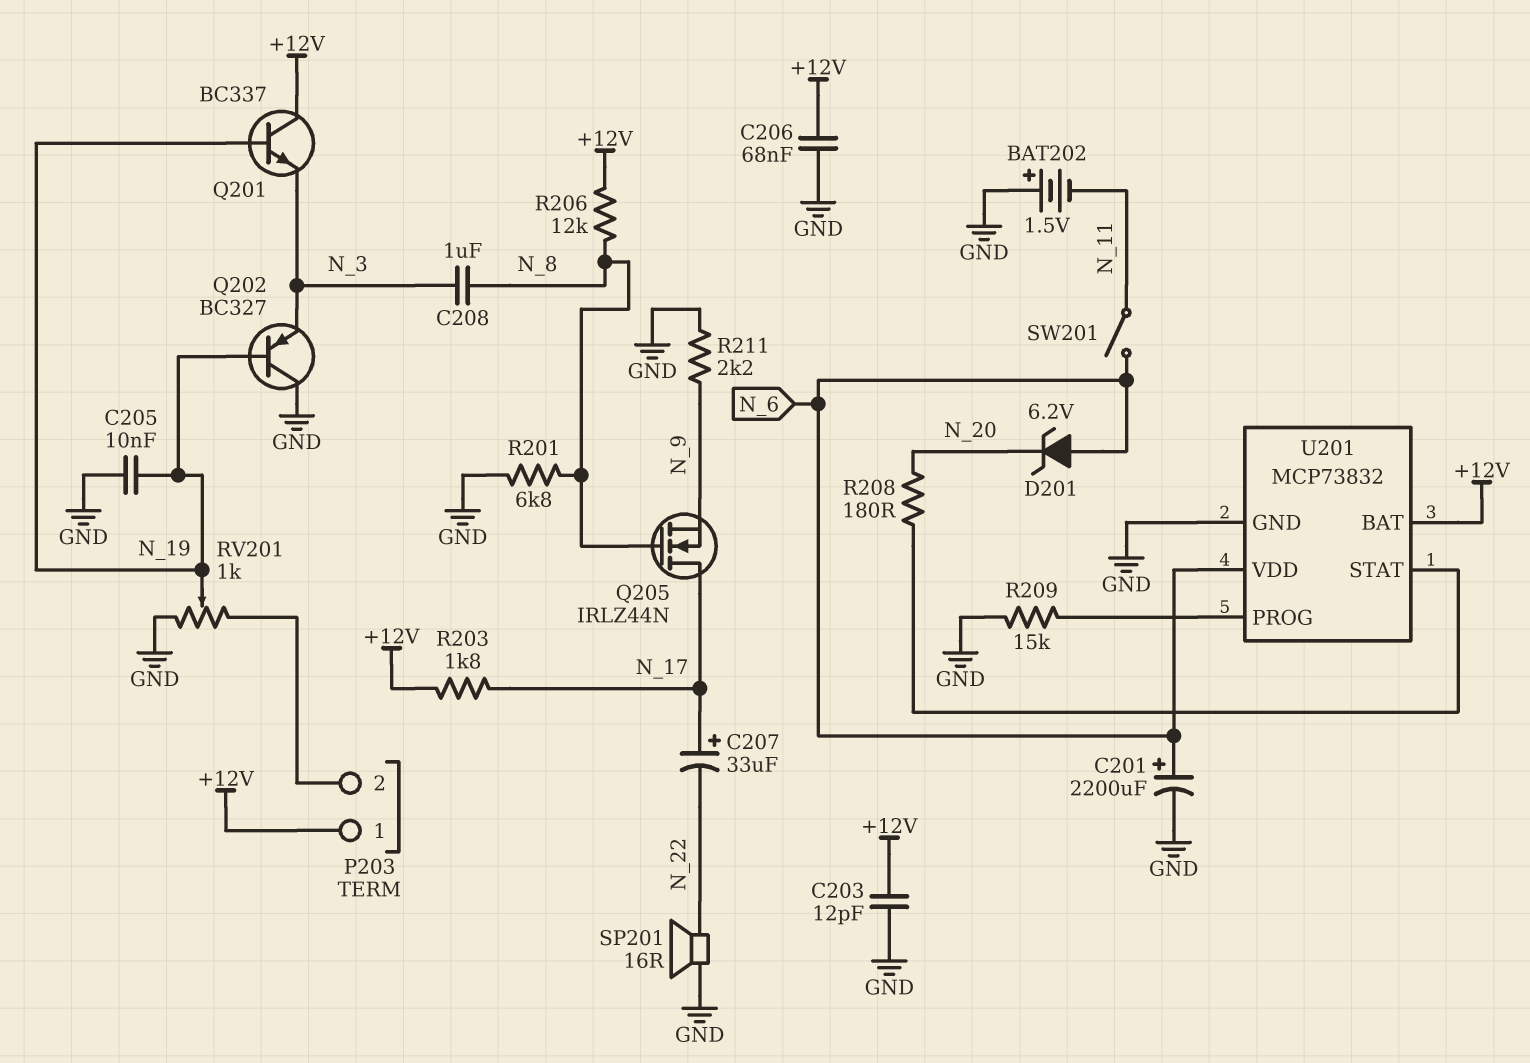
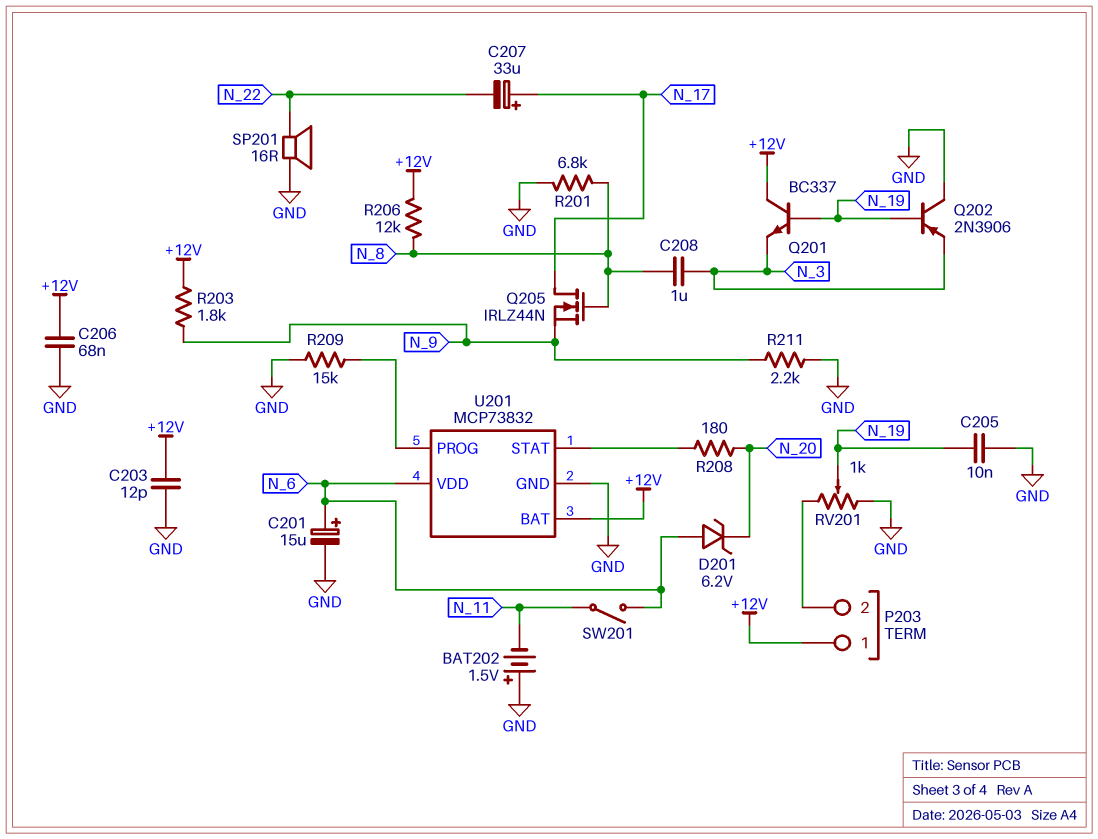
C201: 2200uF (plus N_6, minus GND) -> 15uF (plus N_6, minus GND)
Q202: PNP BC327 (B N_19, C GND, E N_3) -> PNP 2N3906 (B N_19, C GND, E N_3)
R203: 1.8k (+12V, N_17) -> 1.8k (+12V, N_9)

